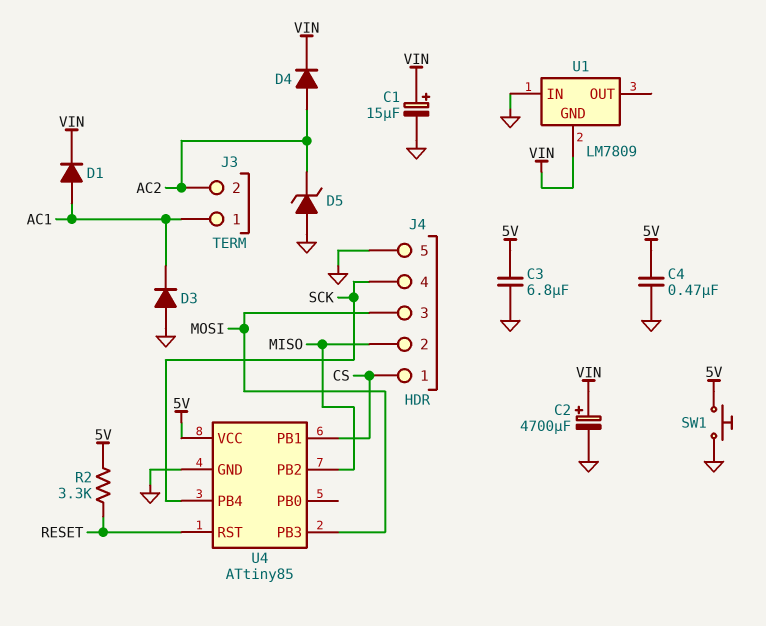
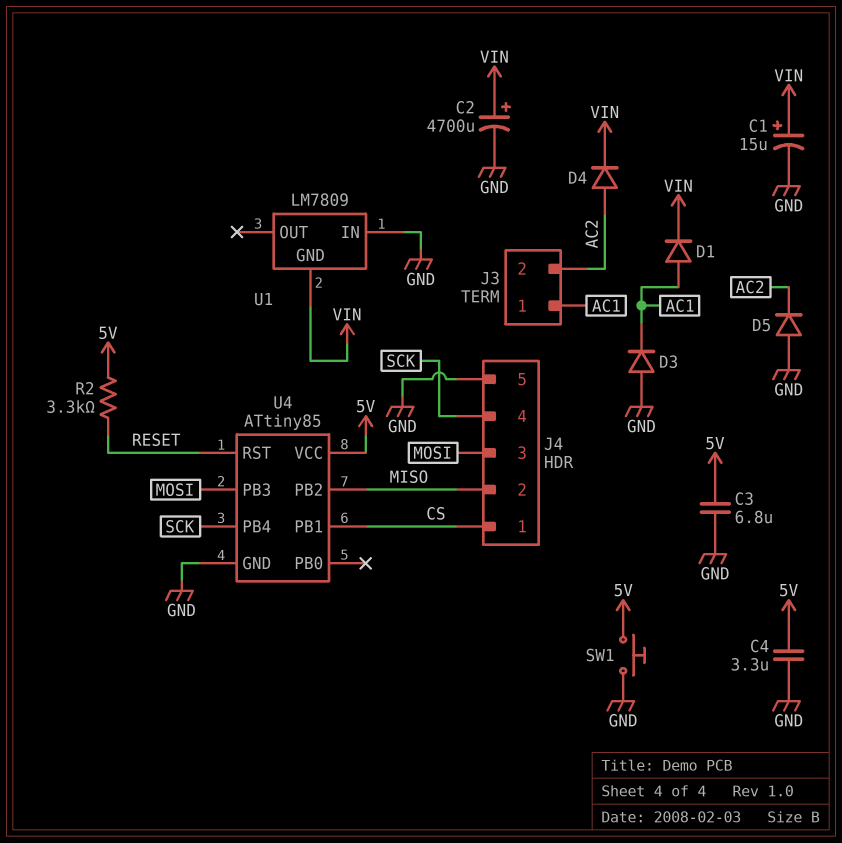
C4: 470nF (5V, GND) -> 3.3uF (5V, GND)
D5: zener (A GND, K AC2) -> diode (A GND, K AC2)

